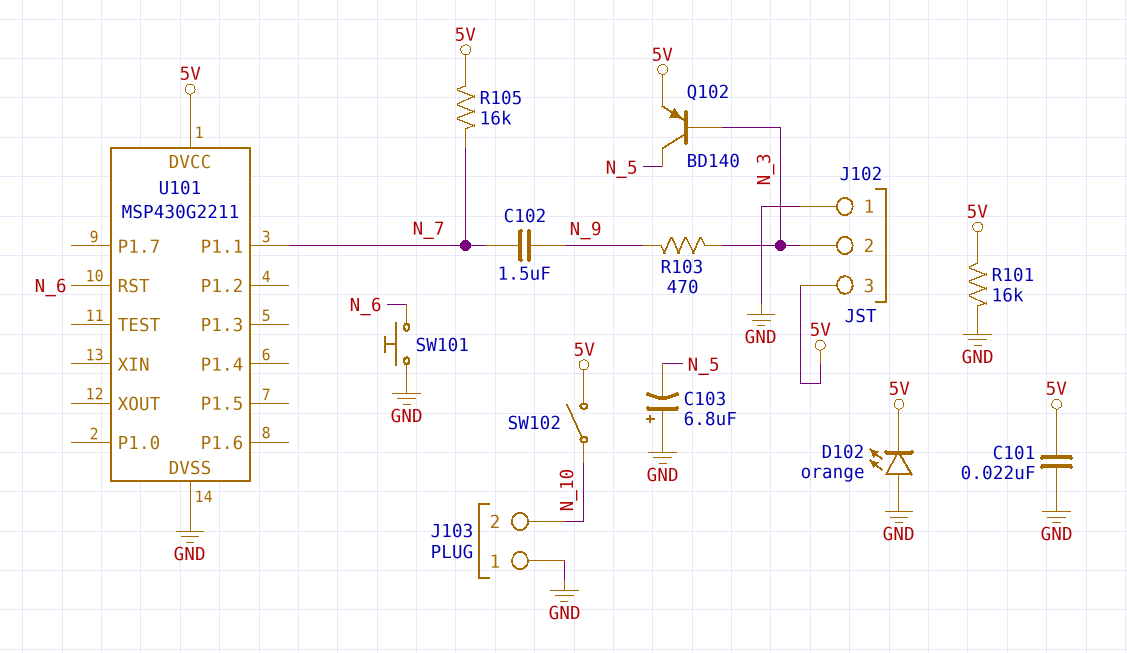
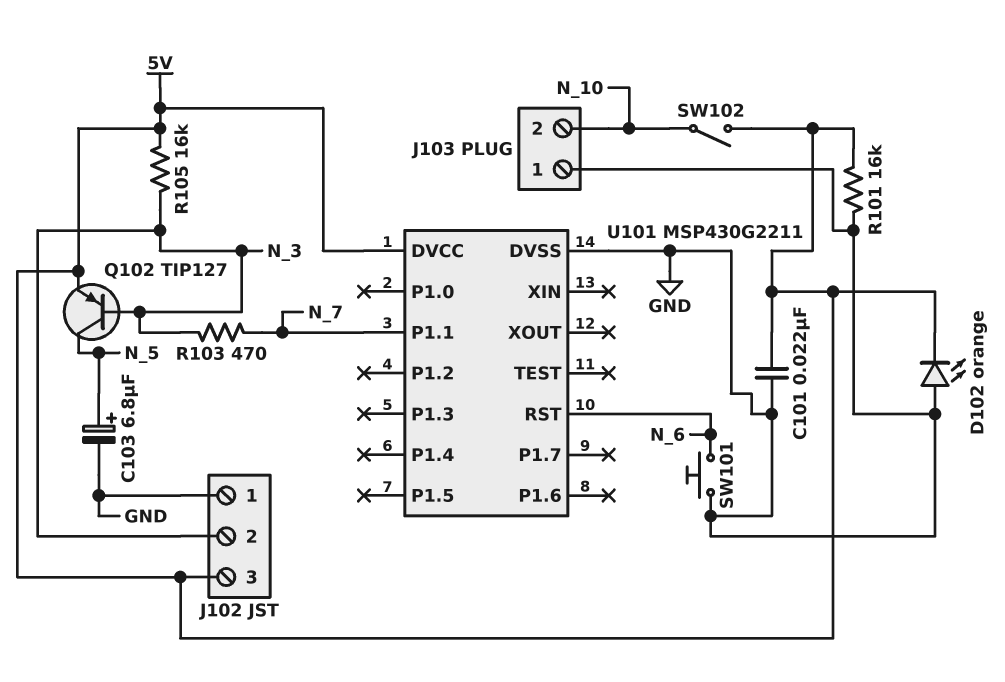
C102: 1.5uF (N_7, N_9) -> none
C103: 6.8uF (plus GND, minus N_5) -> 6.8uF (plus N_5, minus GND)
Q102: PNP BD140 (B N_3, C N_5, E 5V) -> PNP TIP127 (B N_3, C N_5, E 5V)
R103: 470 (N_3, N_9) -> 470 (N_3, N_7)
R105: 16k (5V, N_7) -> 16k (5V, N_3)

